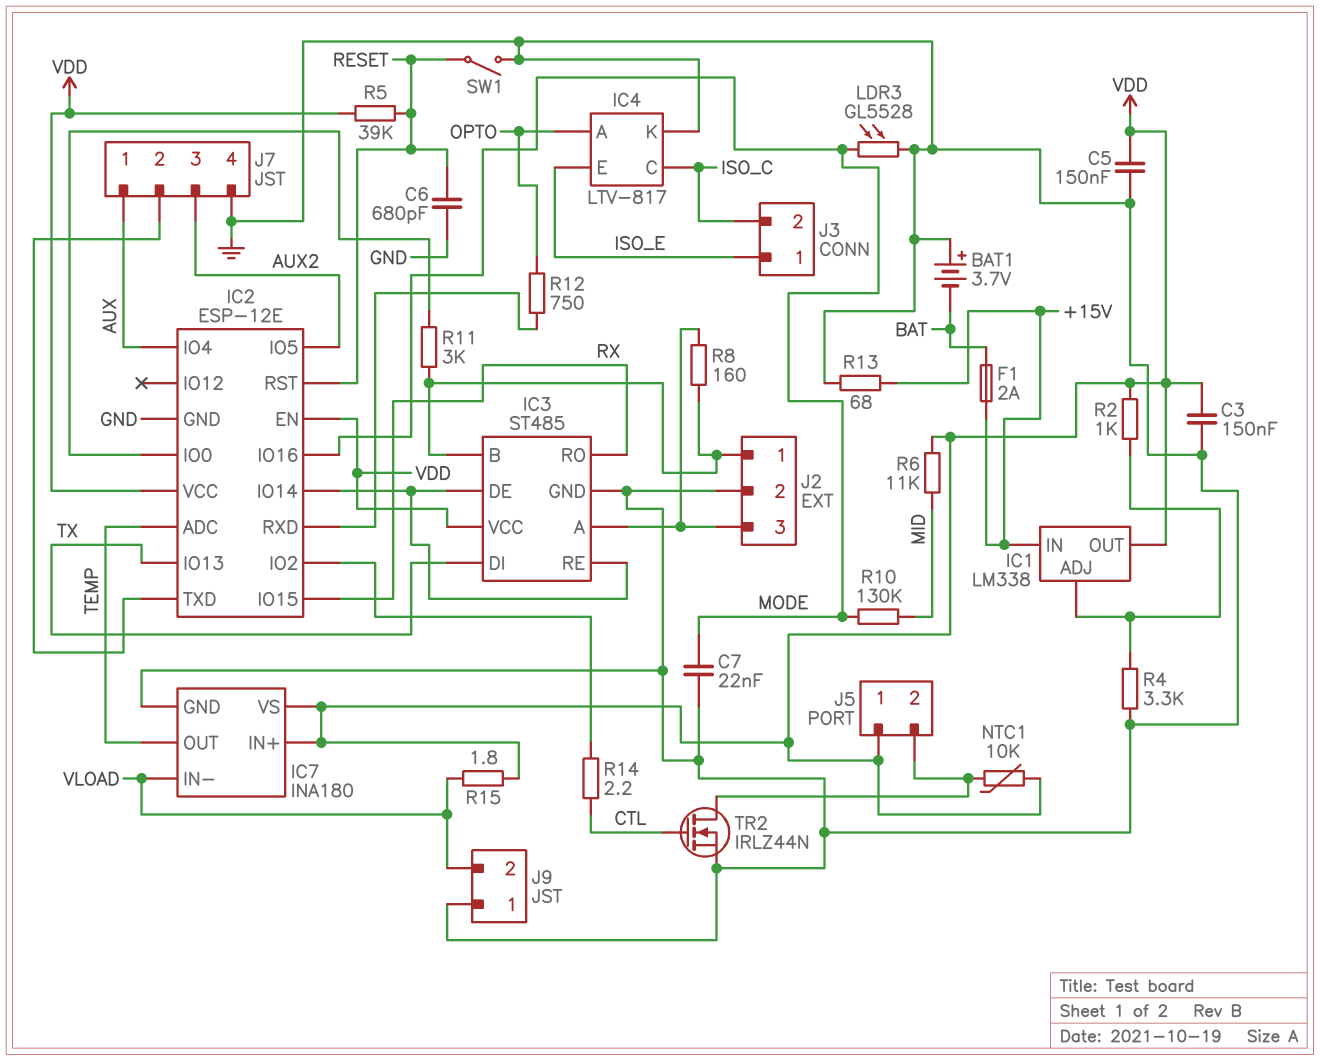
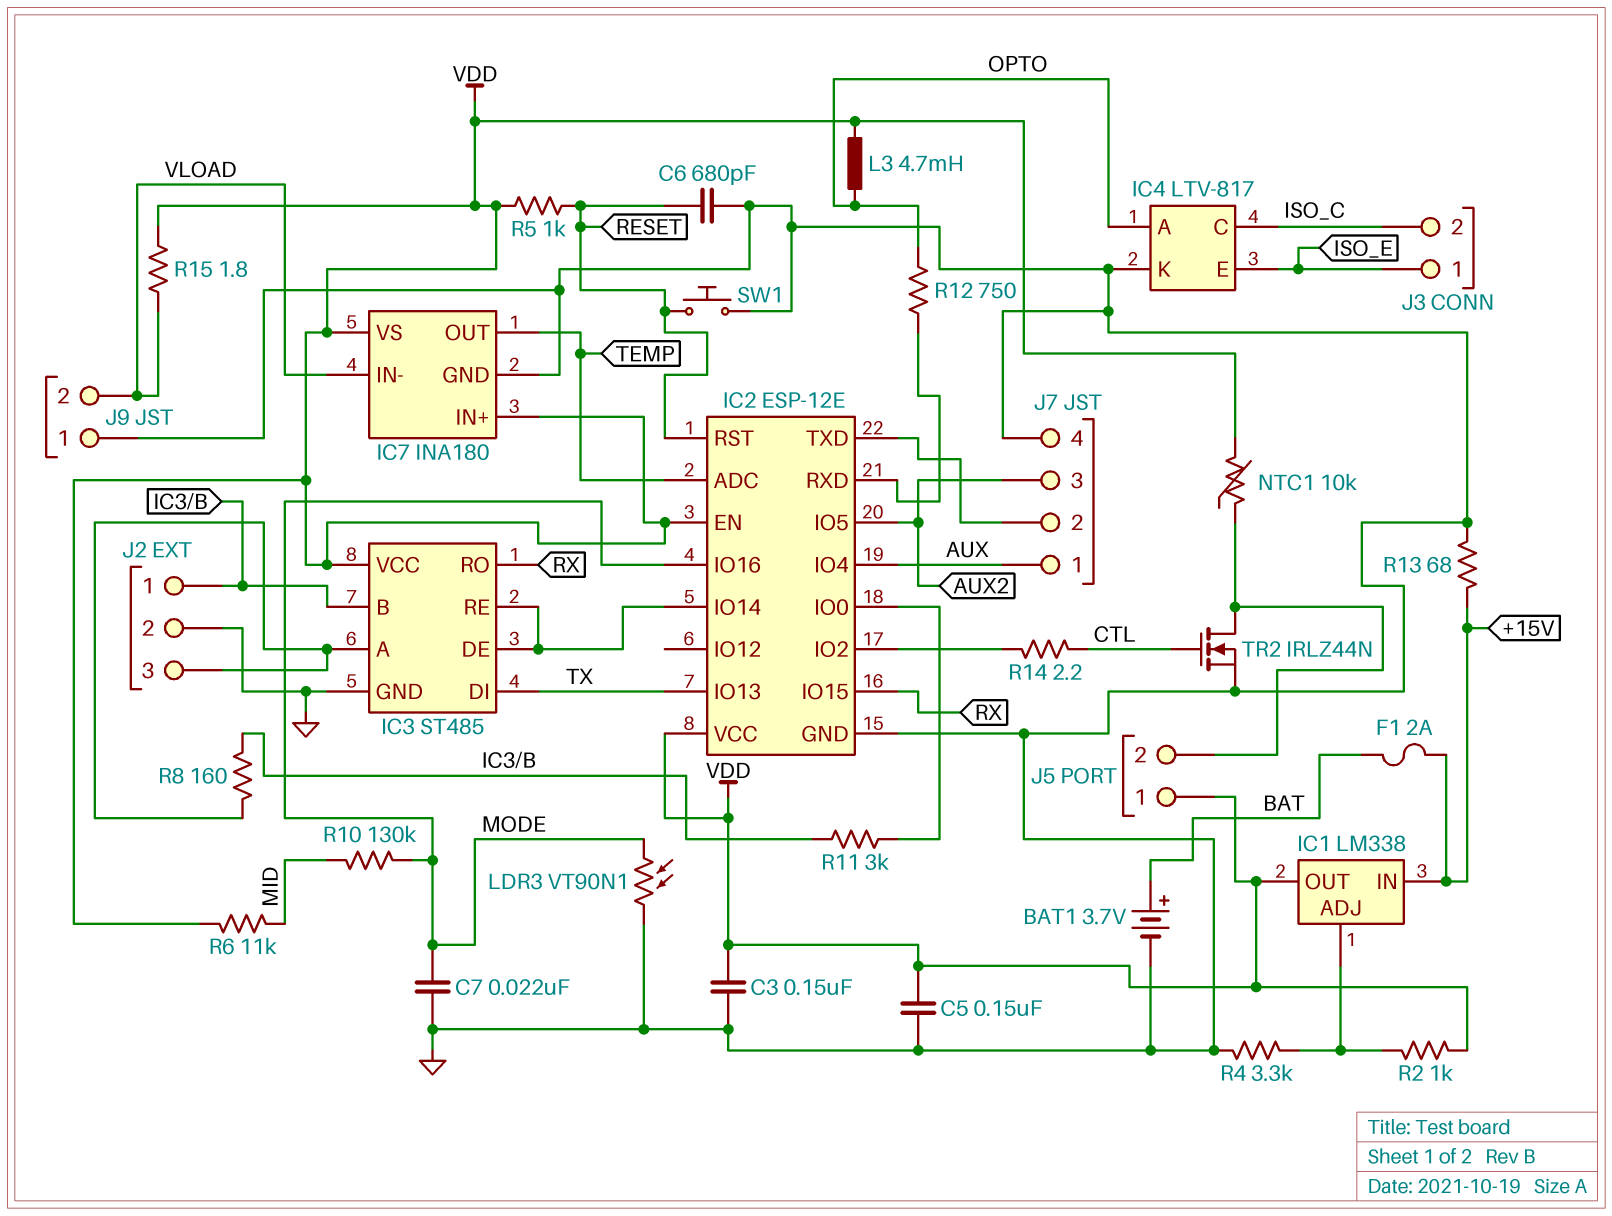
BAT1: 3.7V (plus GND, minus BAT) -> 3.7V (plus BAT, minus GND)
L3: none -> 4.7mH (OPTO, VDD)
LDR3: GL5528 (GND, MODE) -> VT90N1 (GND, MODE)
R5: 39k (RESET, VDD) -> 1k (RESET, VDD)
SW1: switch (GND, RESET) -> button (GND, RESET)

